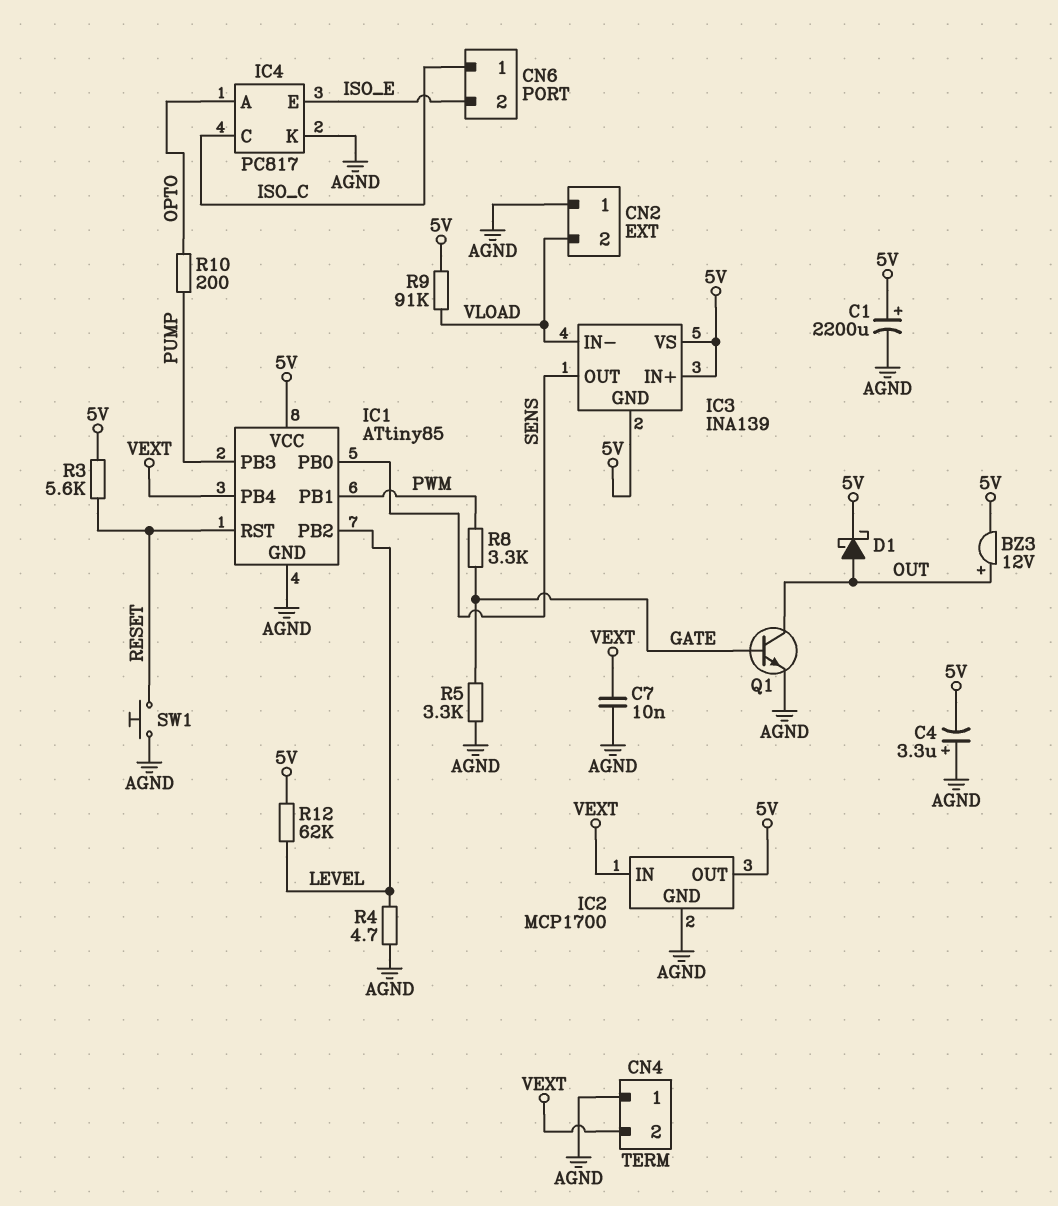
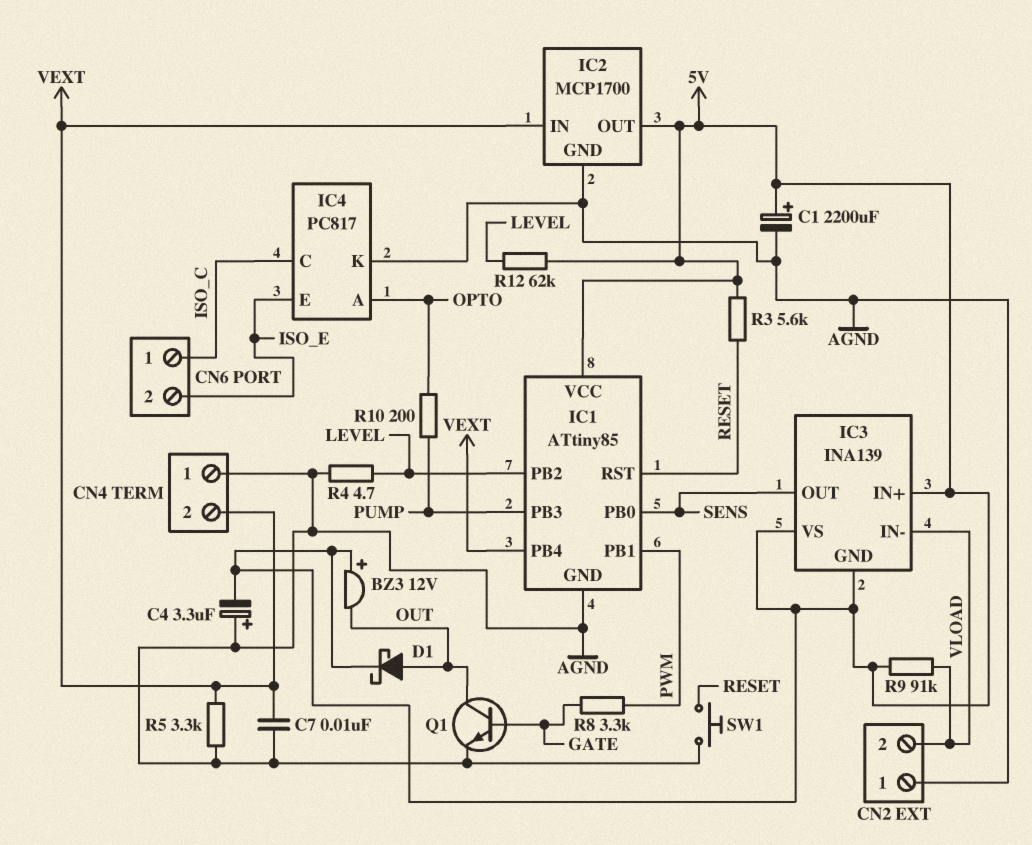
BZ3: buzzer 12V (plus OUT, minus 5V) -> buzzer 12V (plus 5V, minus OUT)
R5: 3.3k (AGND, GATE) -> 3.3k (AGND, VEXT)

